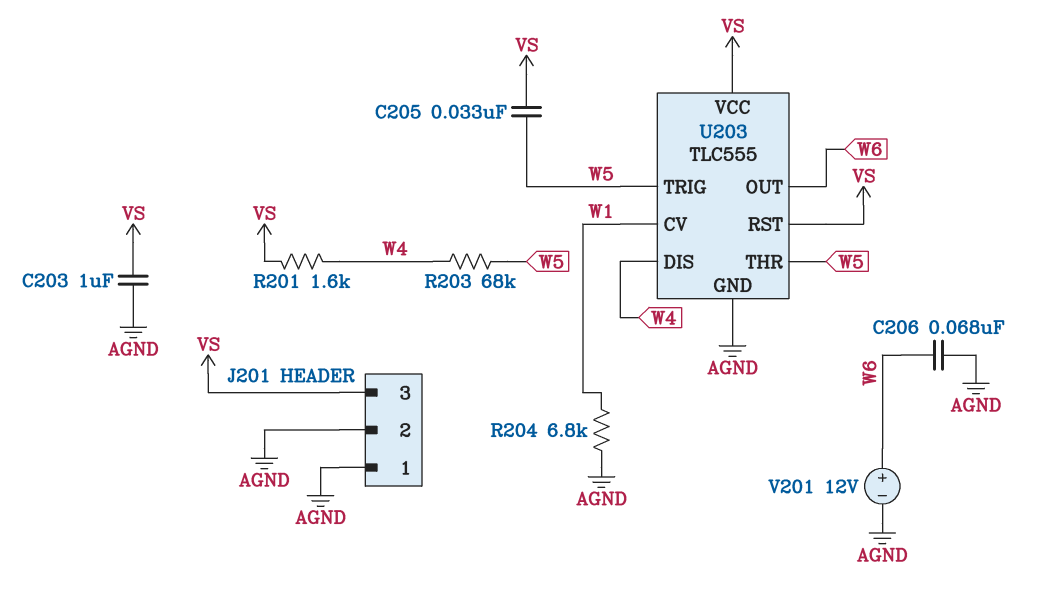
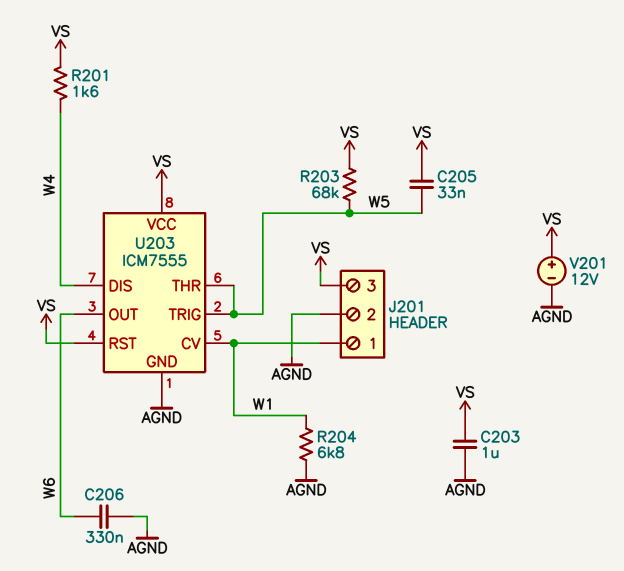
C206: 68nF (AGND, W6) -> 330nF (AGND, W6)
J201 pin 1: AGND -> W1
R203: 68k (W4, W5) -> 68k (VS, W5)
U203: TLC555 -> ICM7555
V201: 12V (plus W6, minus AGND) -> 12V (plus VS, minus AGND)

